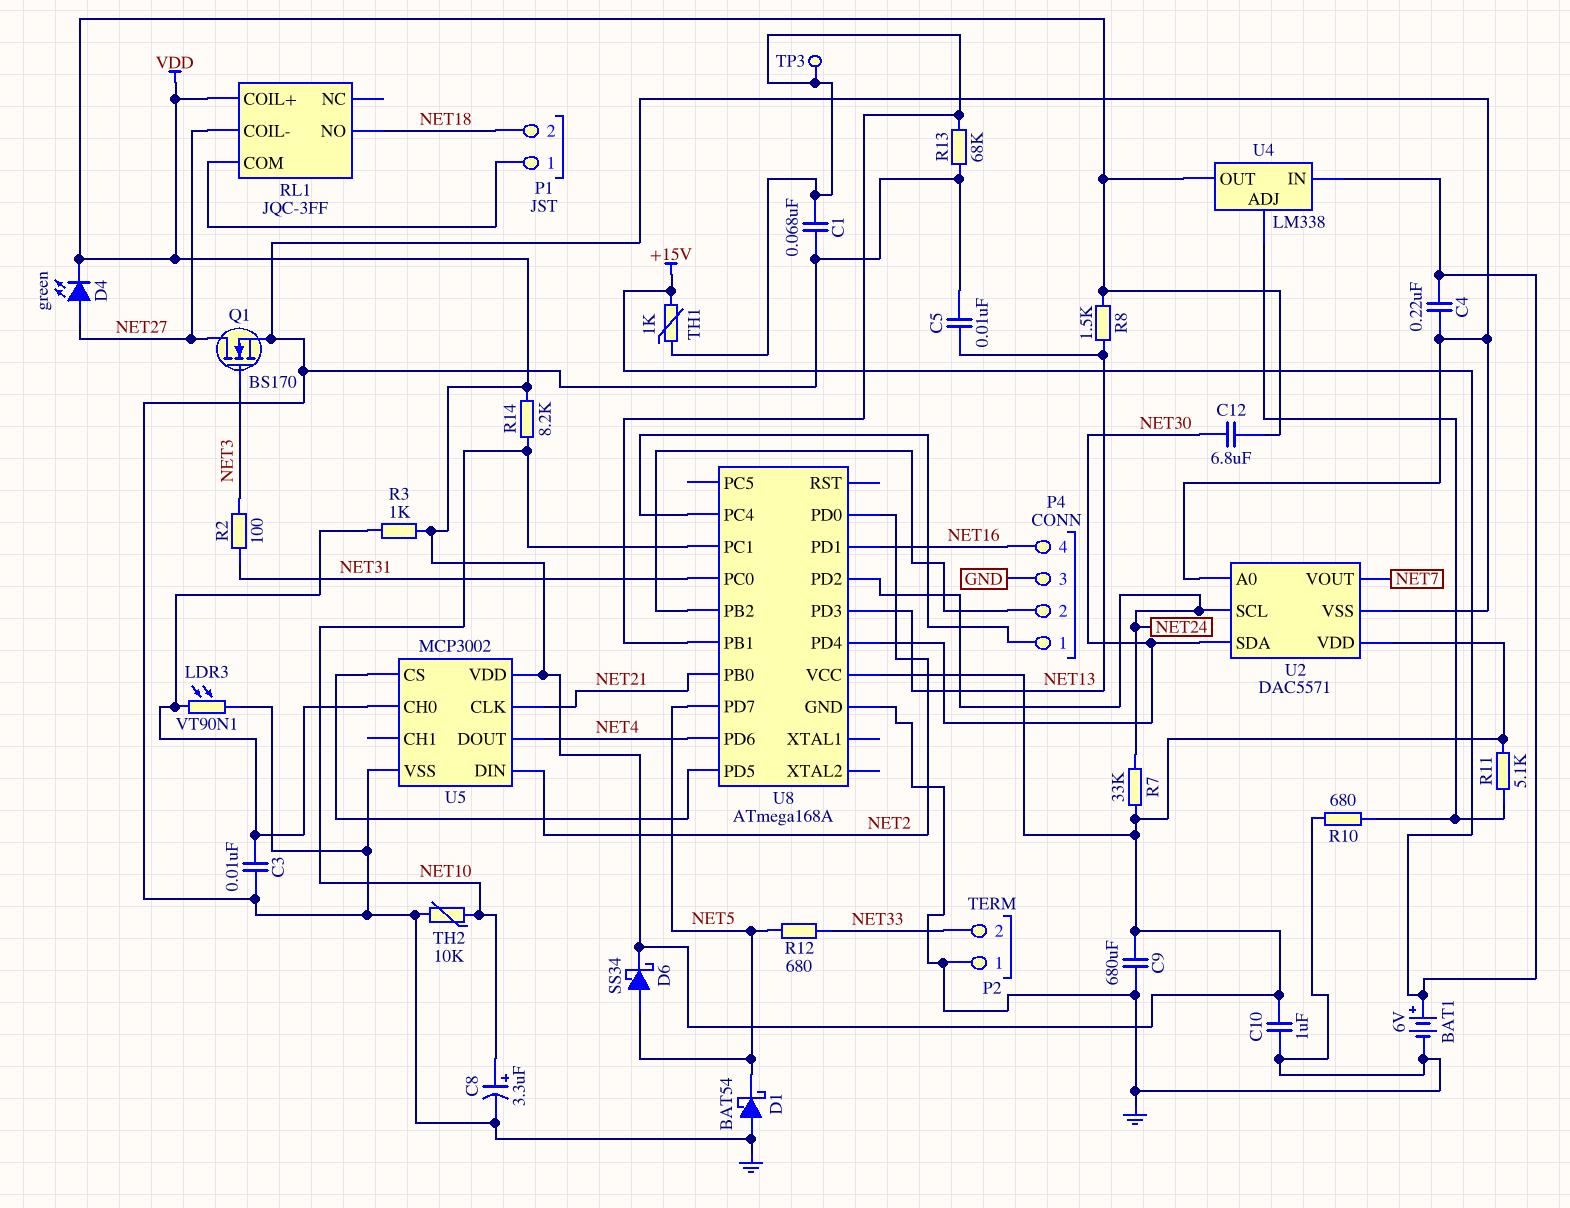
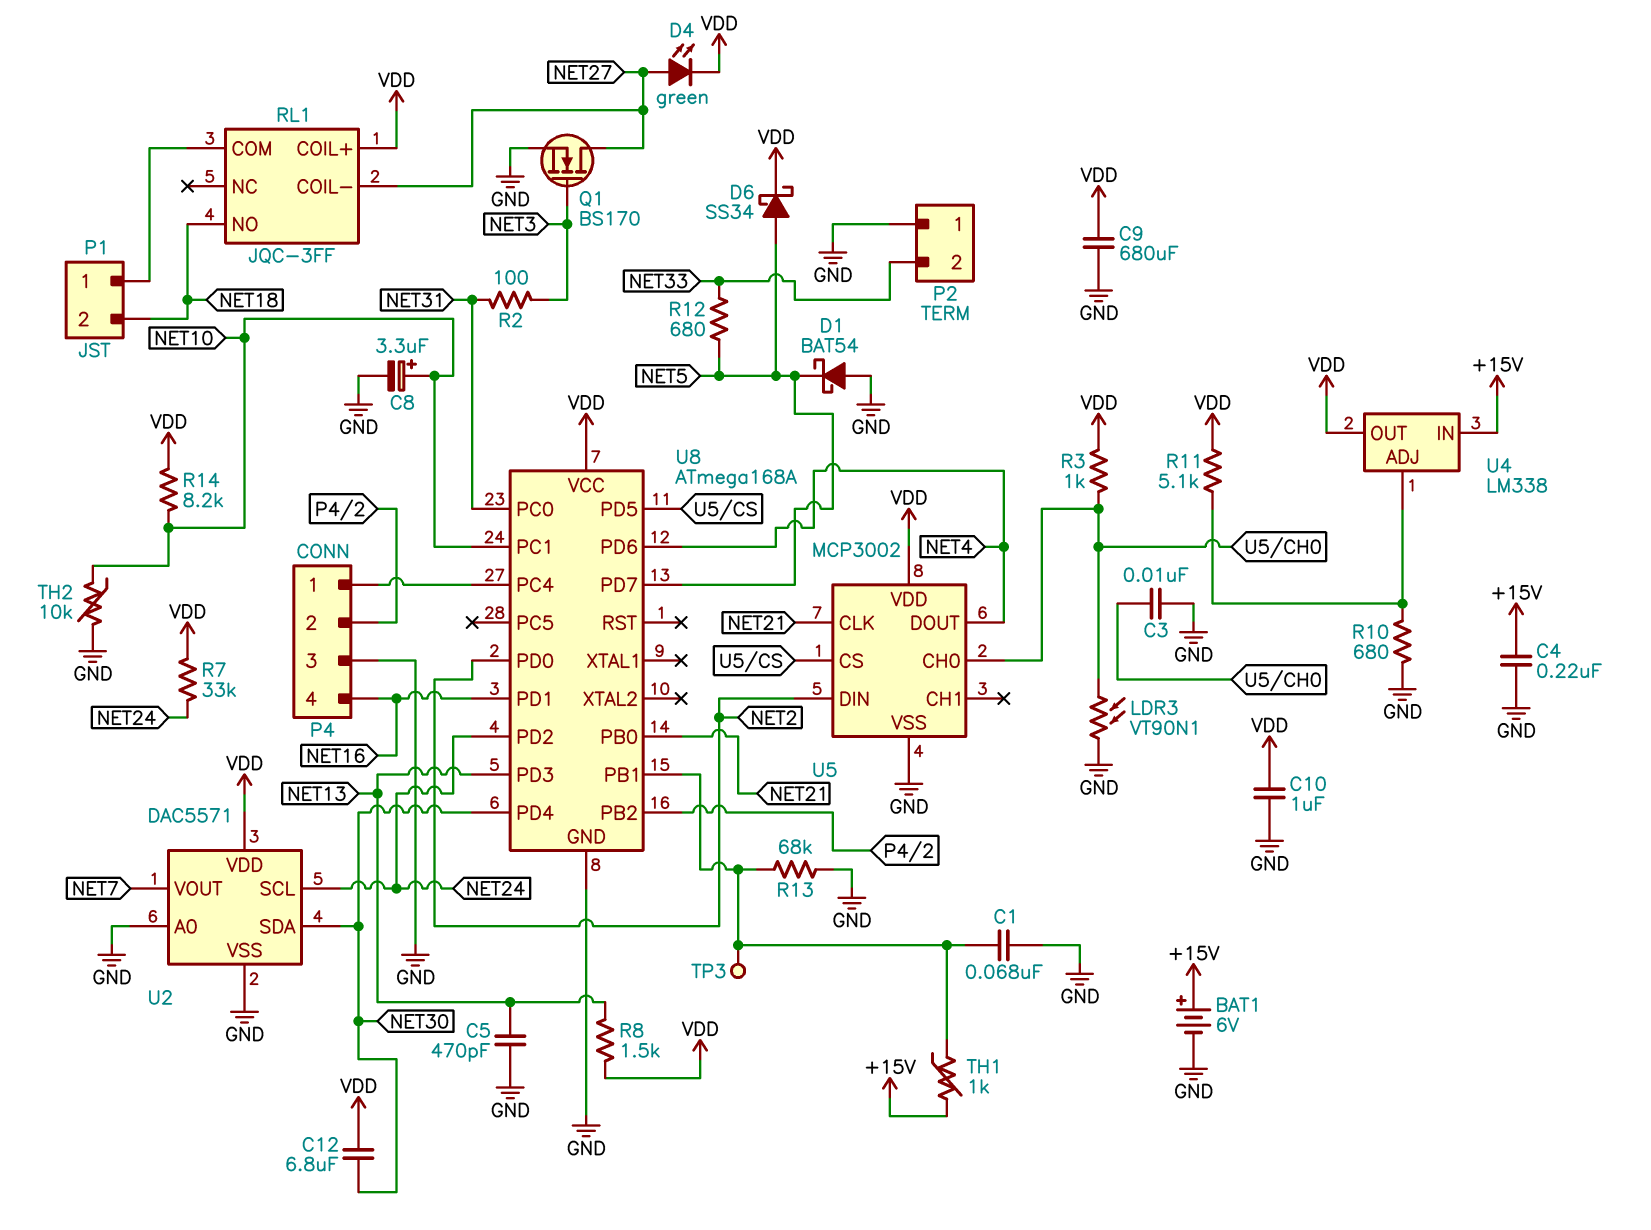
C5: 10nF (GND, NET13) -> 470pF (GND, NET13)

